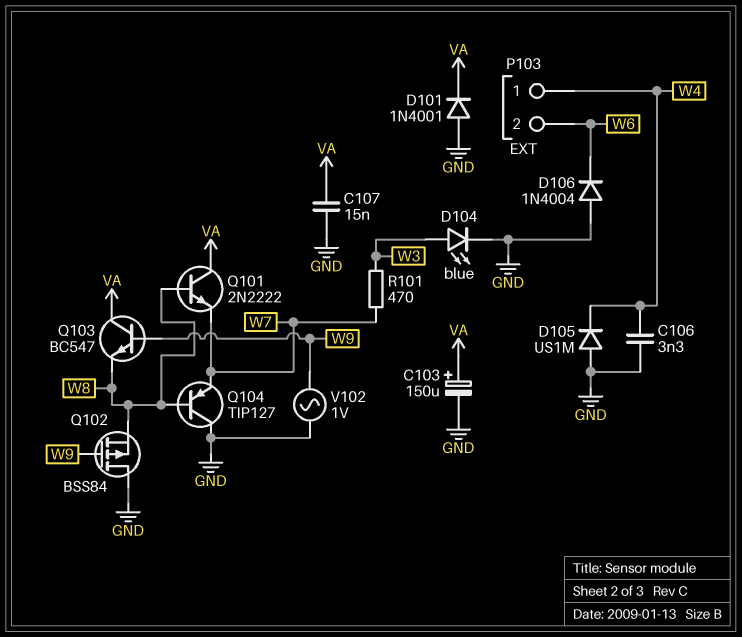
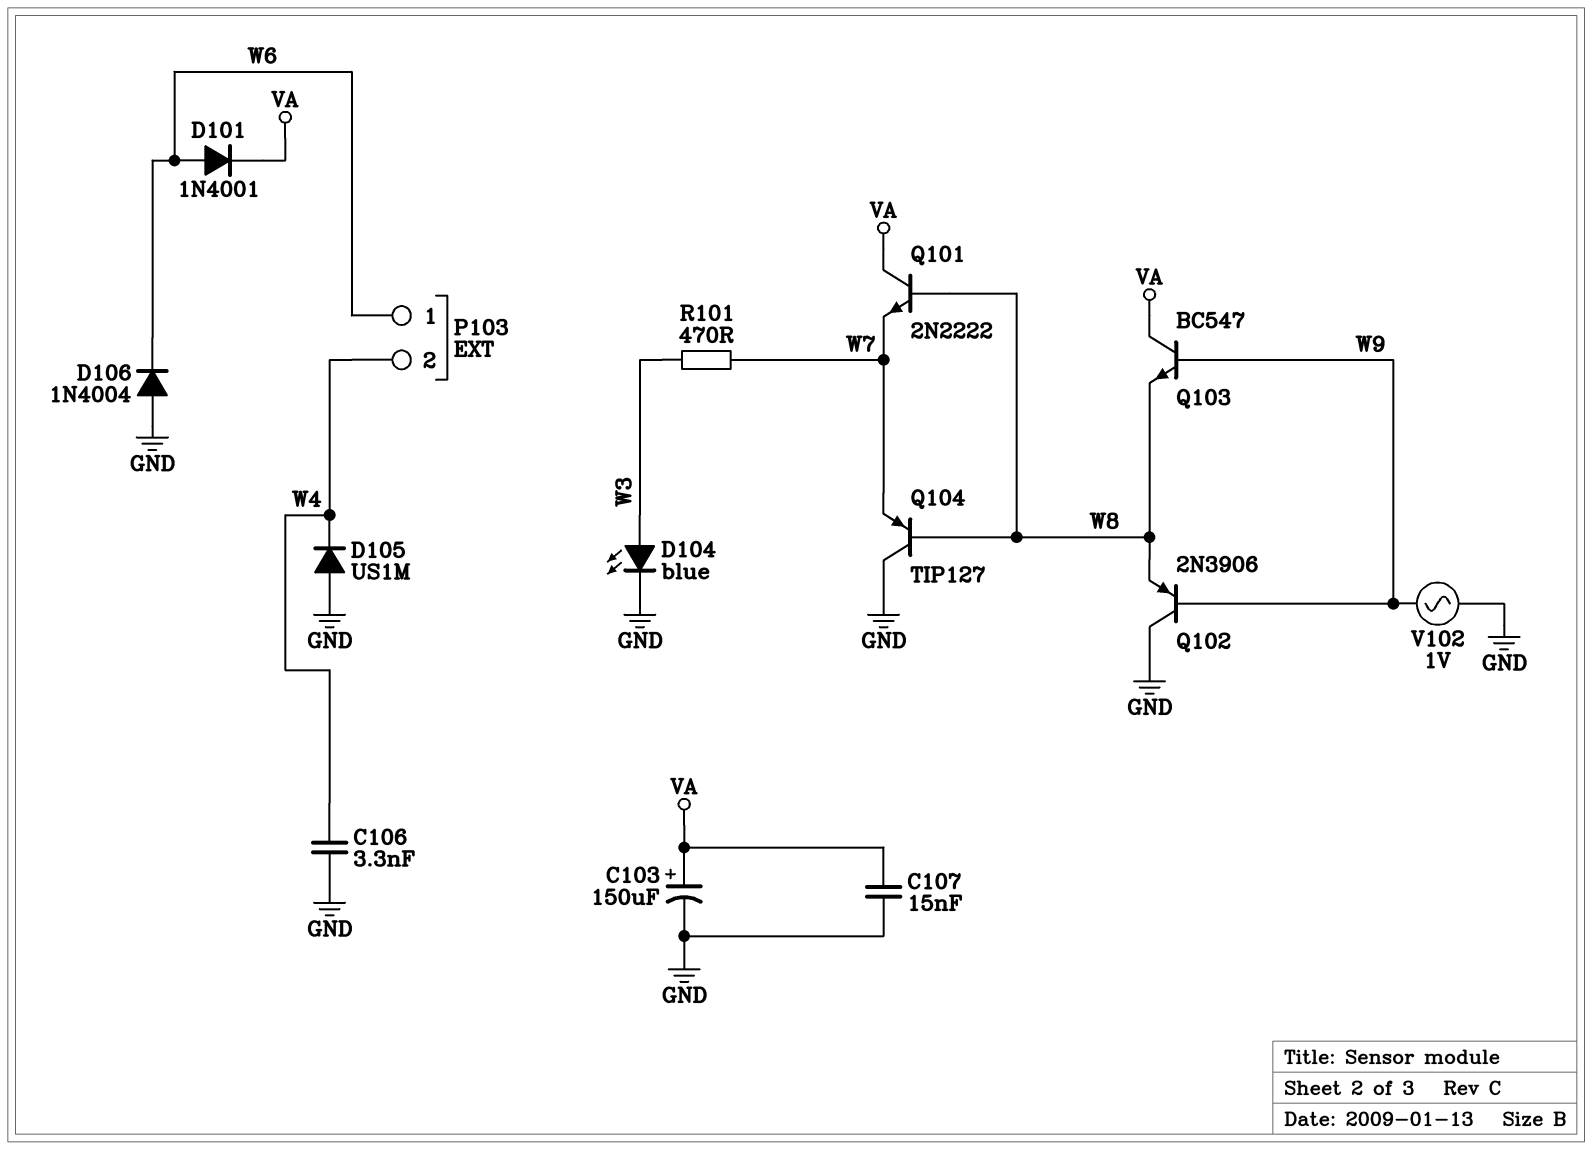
D101: diode 1N4001 (A GND, K VA) -> diode 1N4001 (A W6, K VA)
P103 pin 1: W4 -> W6
P103 pin 2: W6 -> W4
Q102: PMOS BSS84 (G W9, D GND, S W8) -> PNP 2N3906 (B W9, C GND, E W8)

